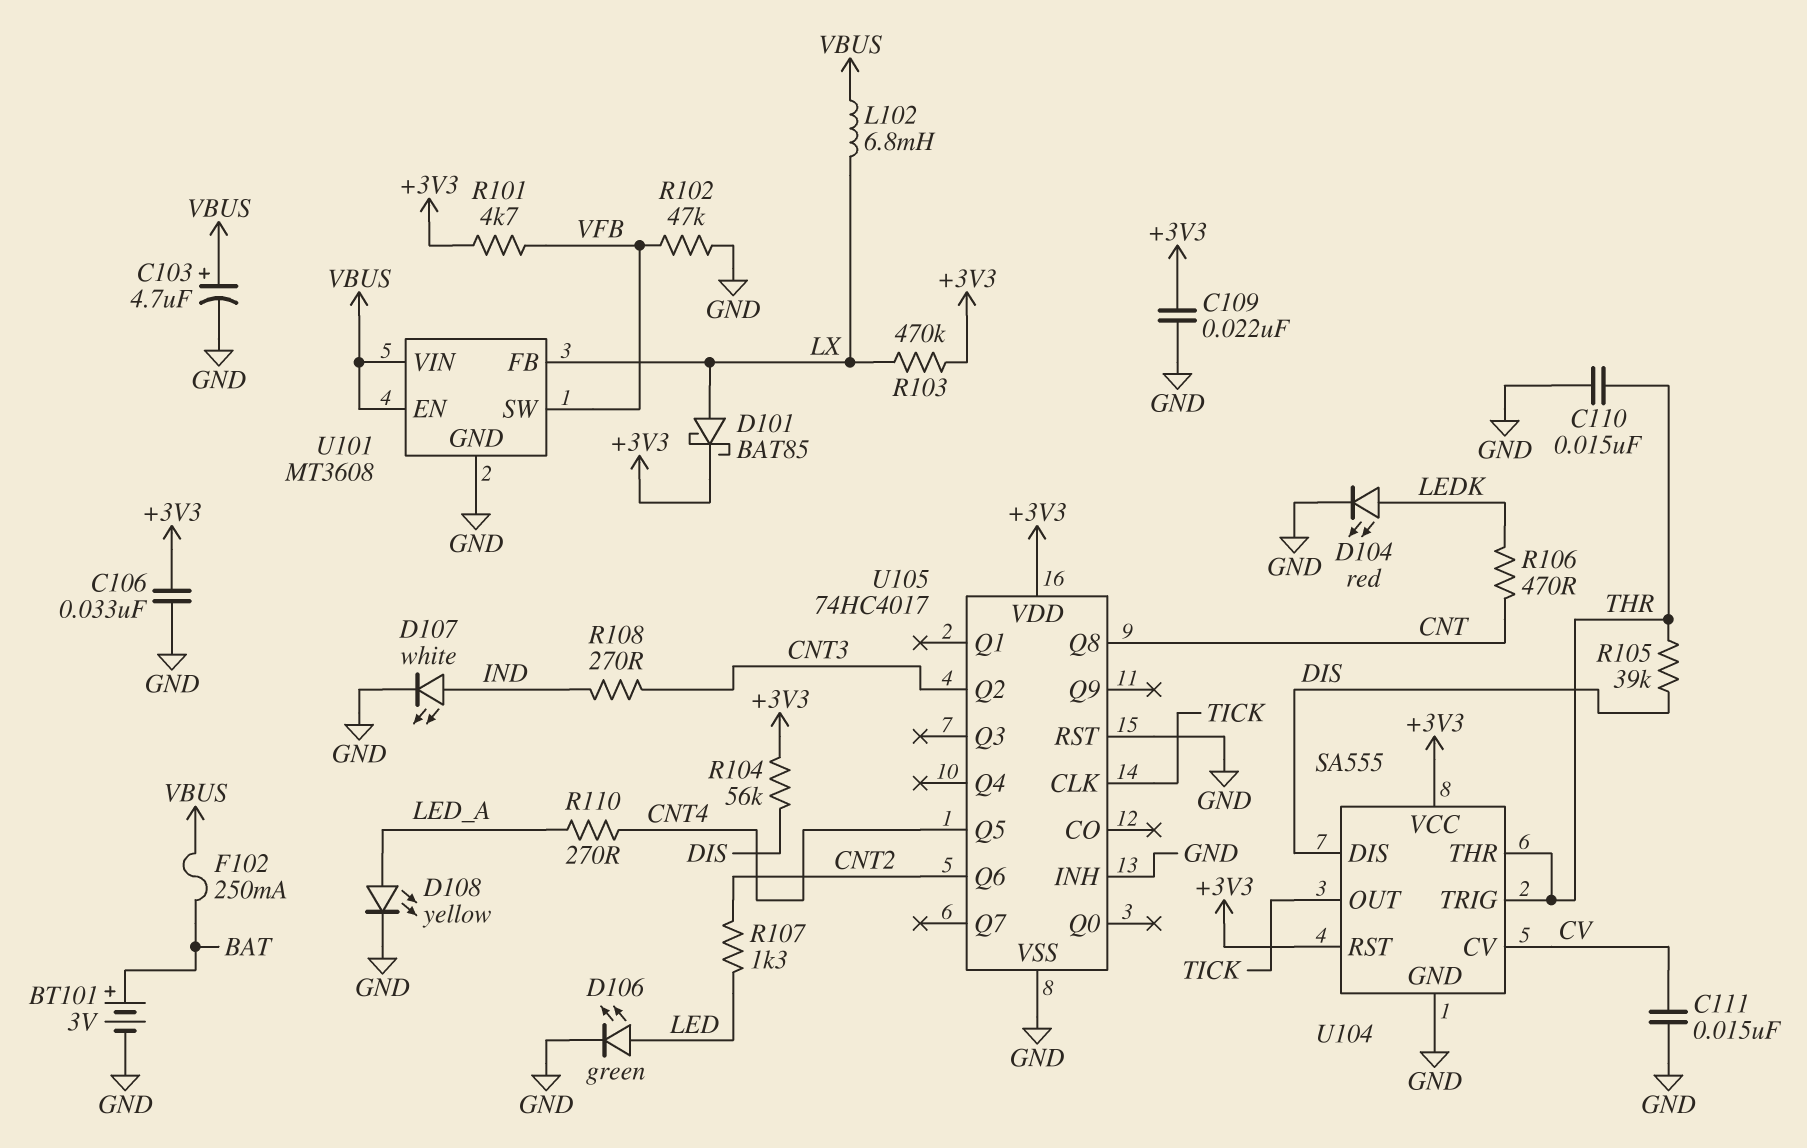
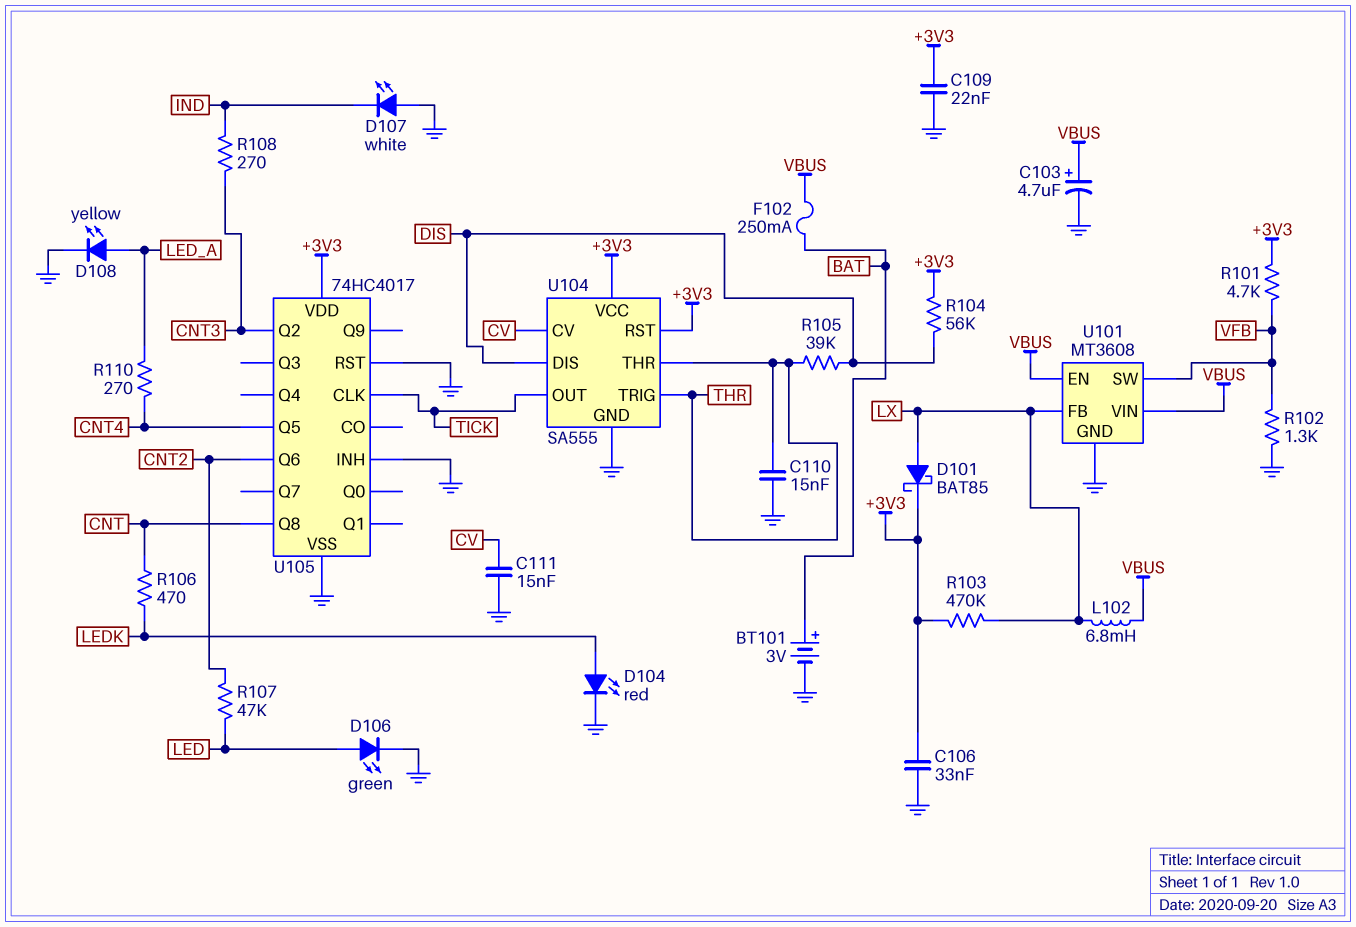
D107: LED white (A IND, K GND) -> LED white (A GND, K IND)
R102: 47k (GND, VFB) -> 1.3k (GND, VFB)
R107: 1.3k (CNT2, LED) -> 47k (CNT2, LED)

